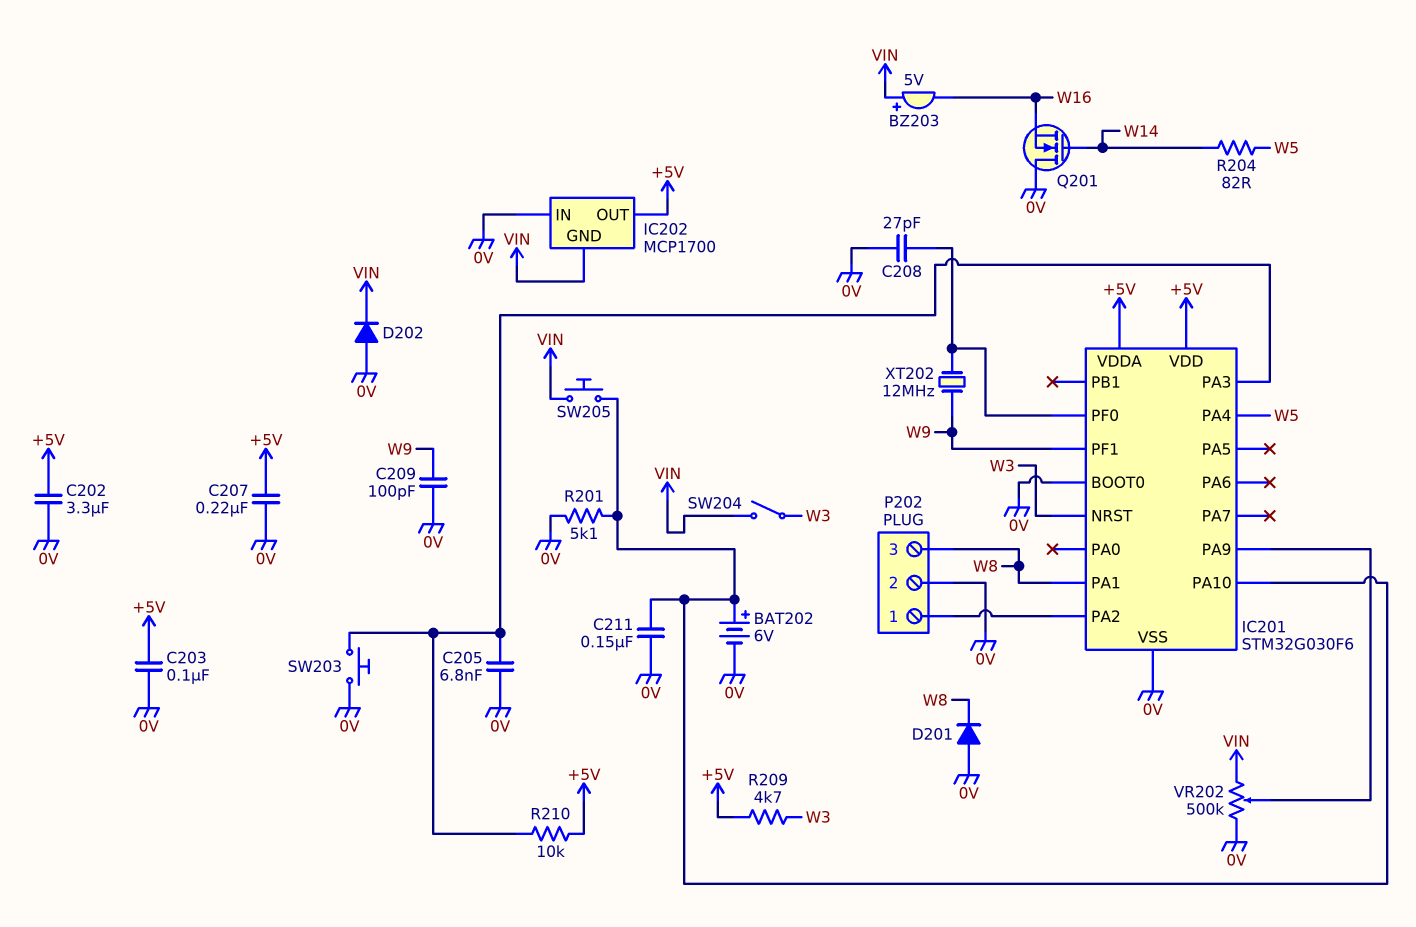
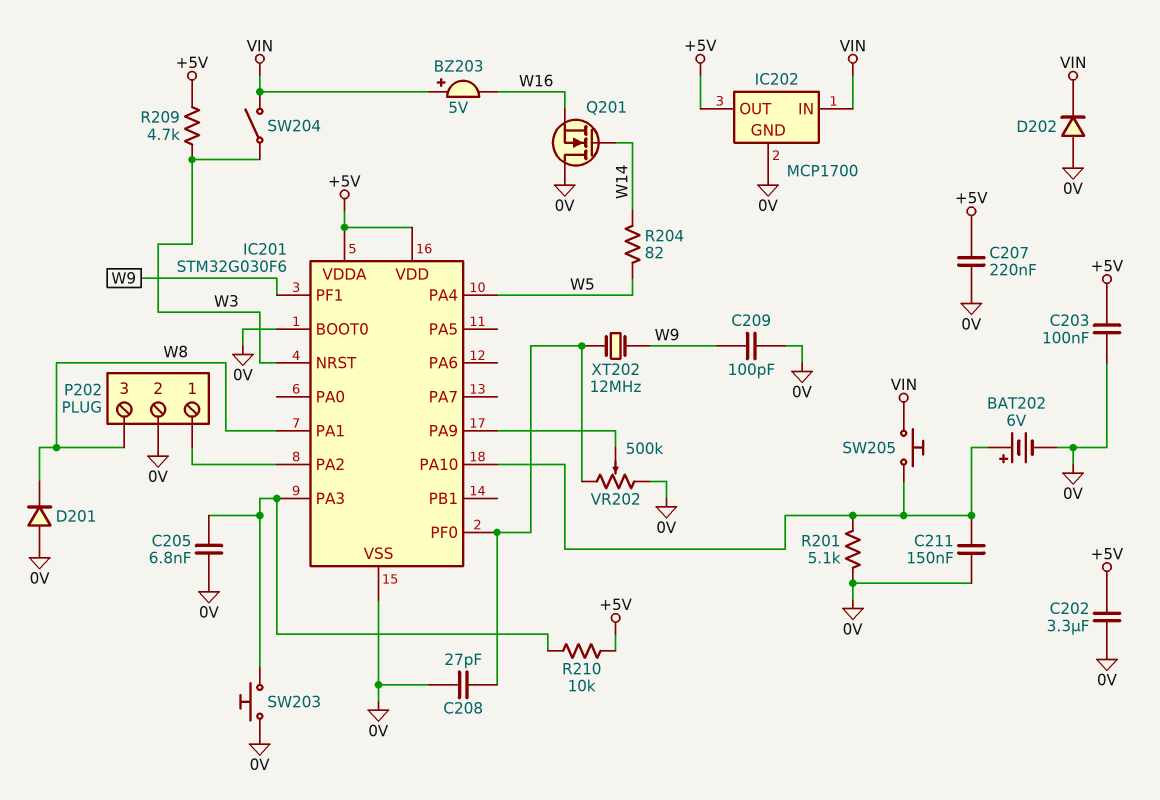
IC202 pin GND: VIN -> 0V
IC202 pin IN: 0V -> VIN
VR202: 500k (0V, VIN, wiper IC201/PA9) -> 500k (0V, IC201/PF0, wiper IC201/PA9)

